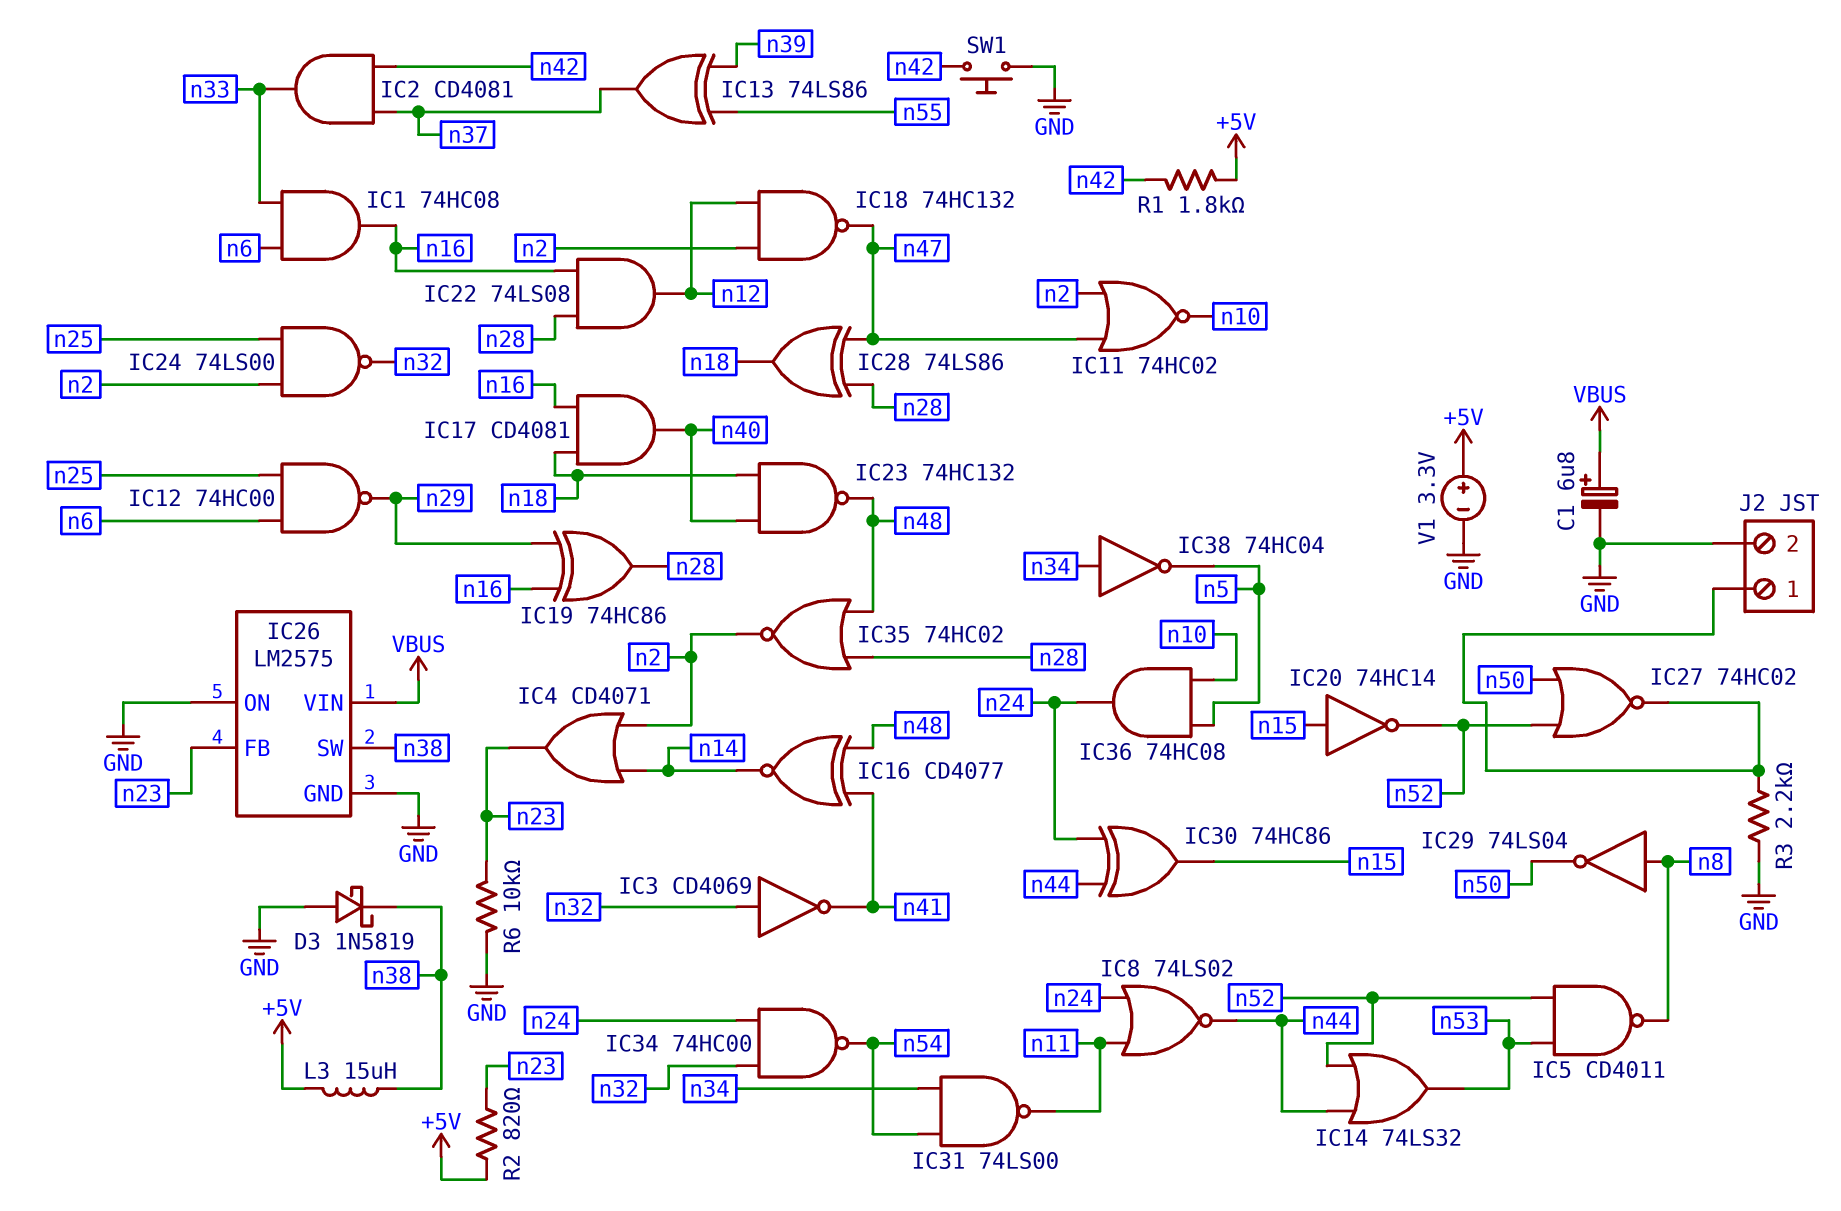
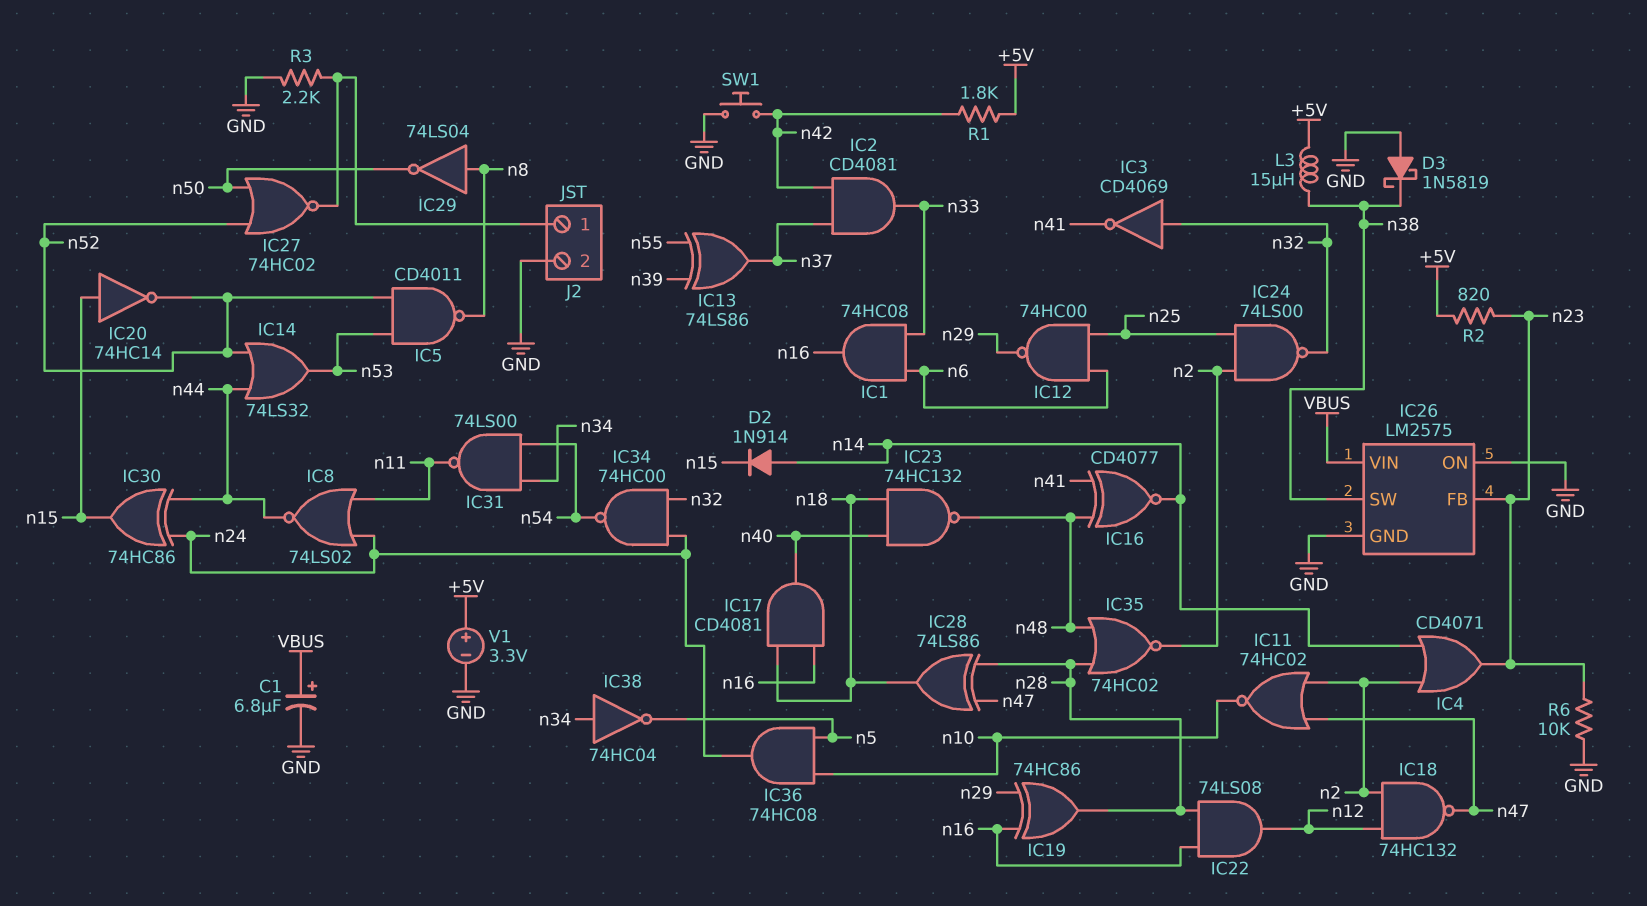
D2: none -> diode 1N914 (A n14, K n15)

